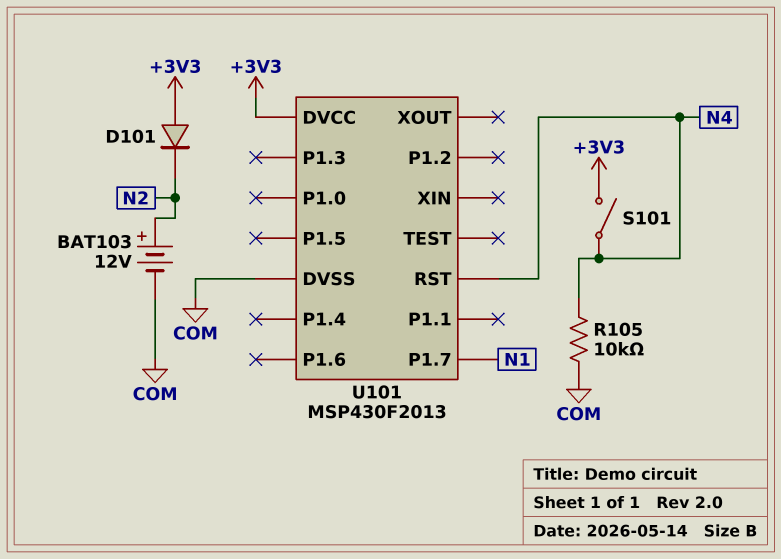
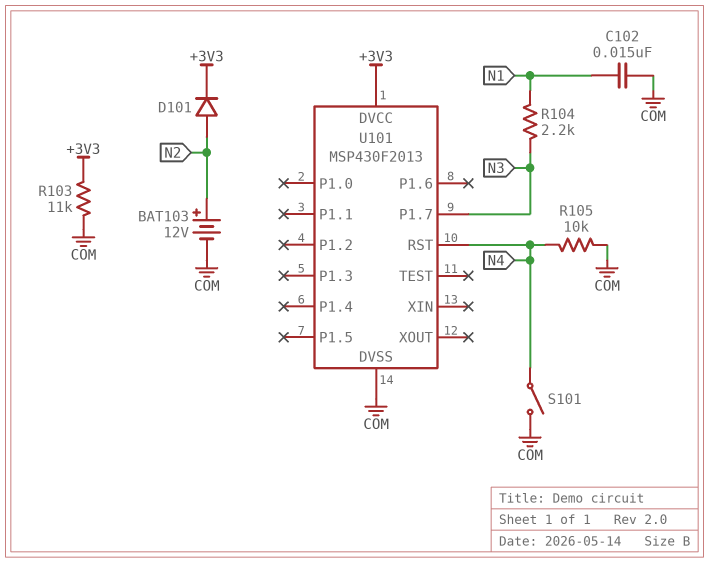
C102: none -> 15nF (COM, N1)
D101: diode (A +3V3, K N2) -> diode (A N2, K +3V3)
R103: none -> 11k (+3V3, COM)
R104: none -> 2.2k (N1, N3)
S101: switch (+3V3, N4) -> switch (COM, N4)
U101 pin P1.7: N1 -> N3

